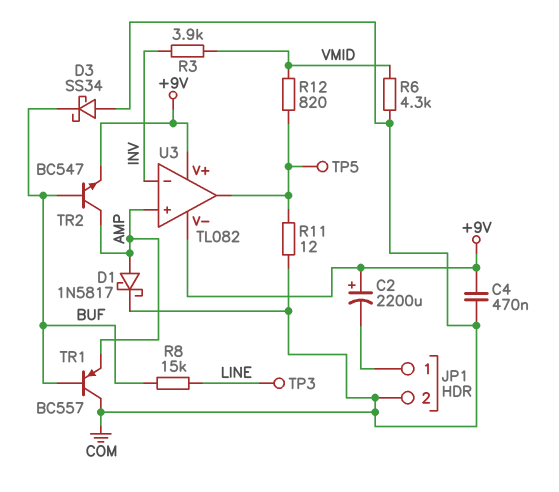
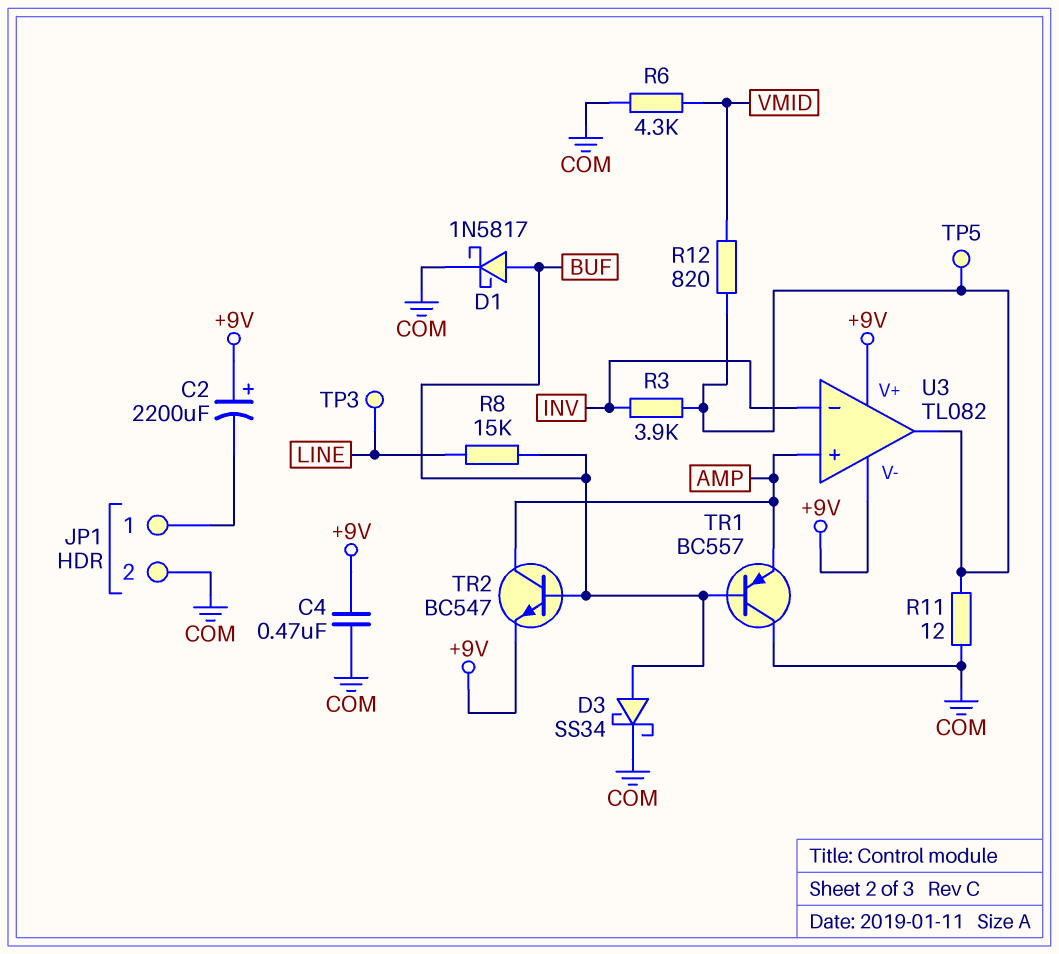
D1: schottky 1N5817 (A AMP, K COM) -> schottky 1N5817 (A BUF, K COM)
D3: schottky SS34 (A COM, K BUF) -> schottky SS34 (A BUF, K COM)
R3: 3.9k (INV, VMID) -> 3.9k (INV, U3/out)

